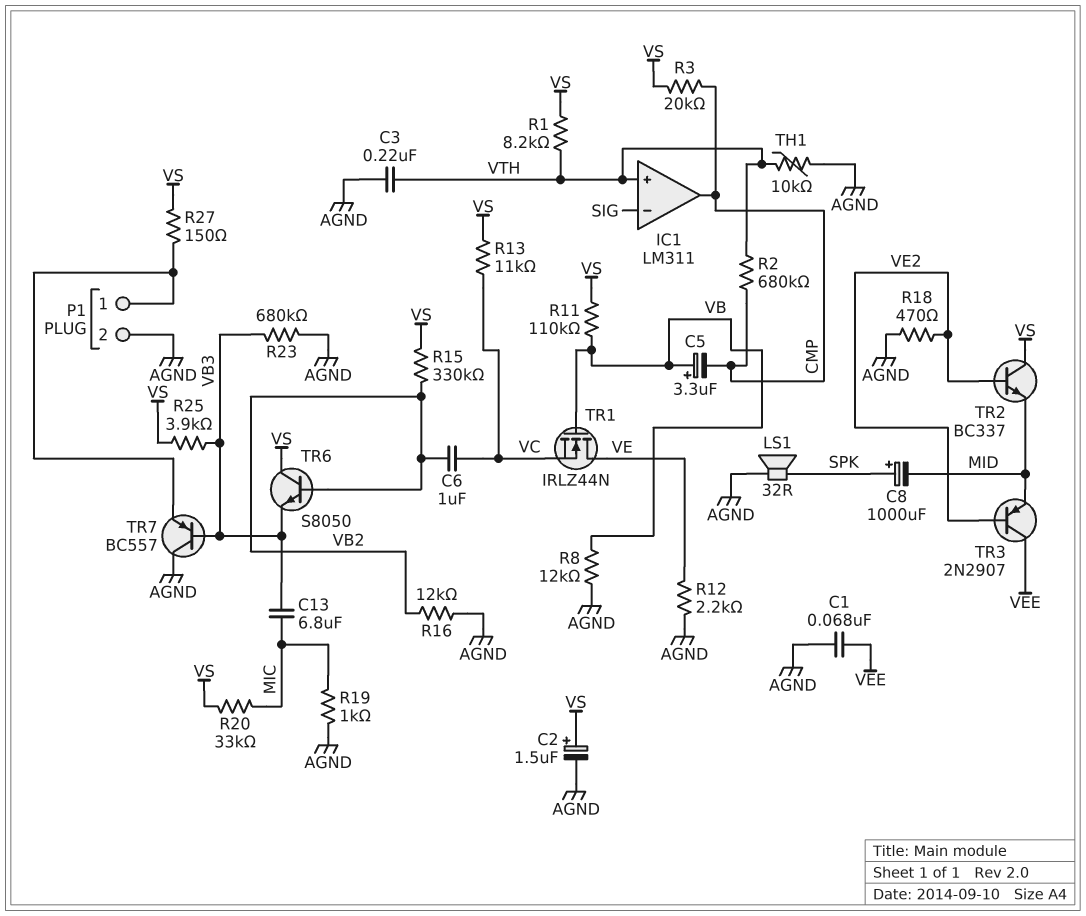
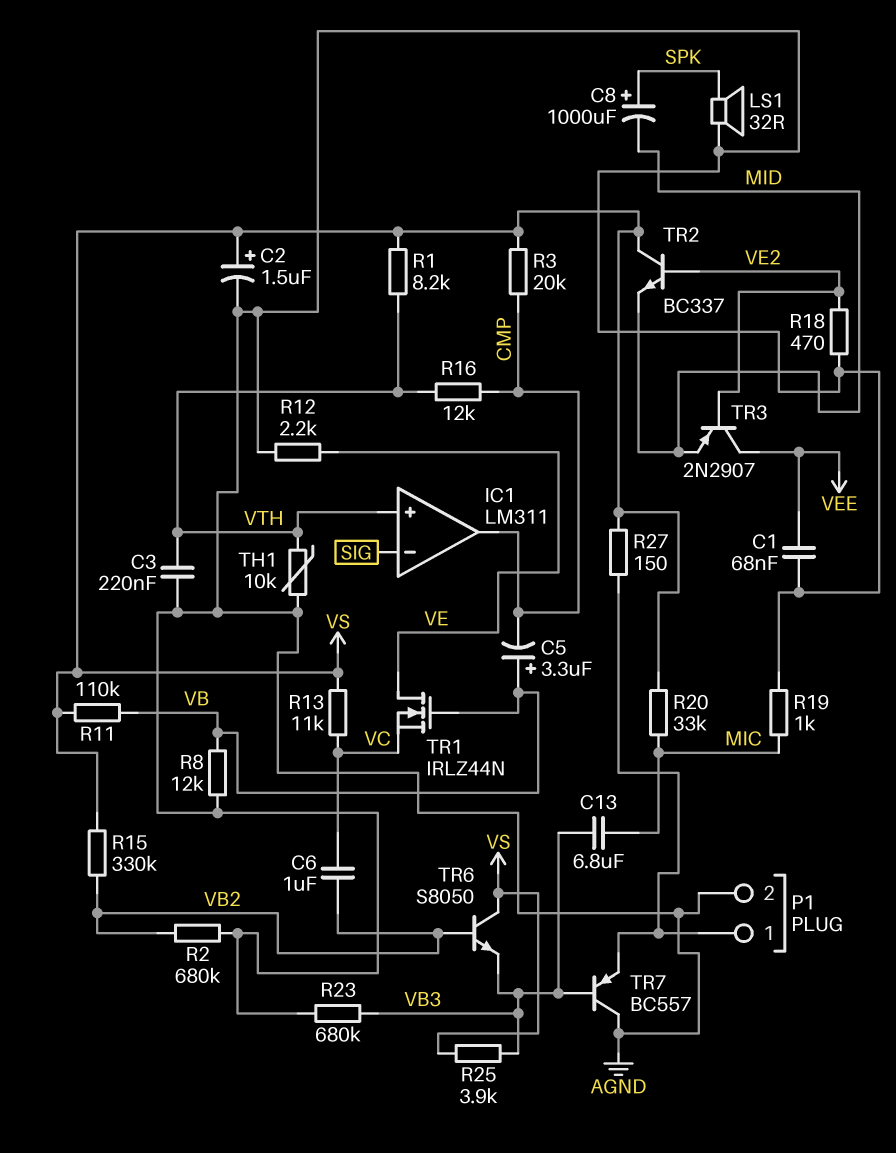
R2: 680k (CMP, VTH) -> 680k (AGND, VB2)
R16: 12k (AGND, VB2) -> 12k (CMP, VTH)

